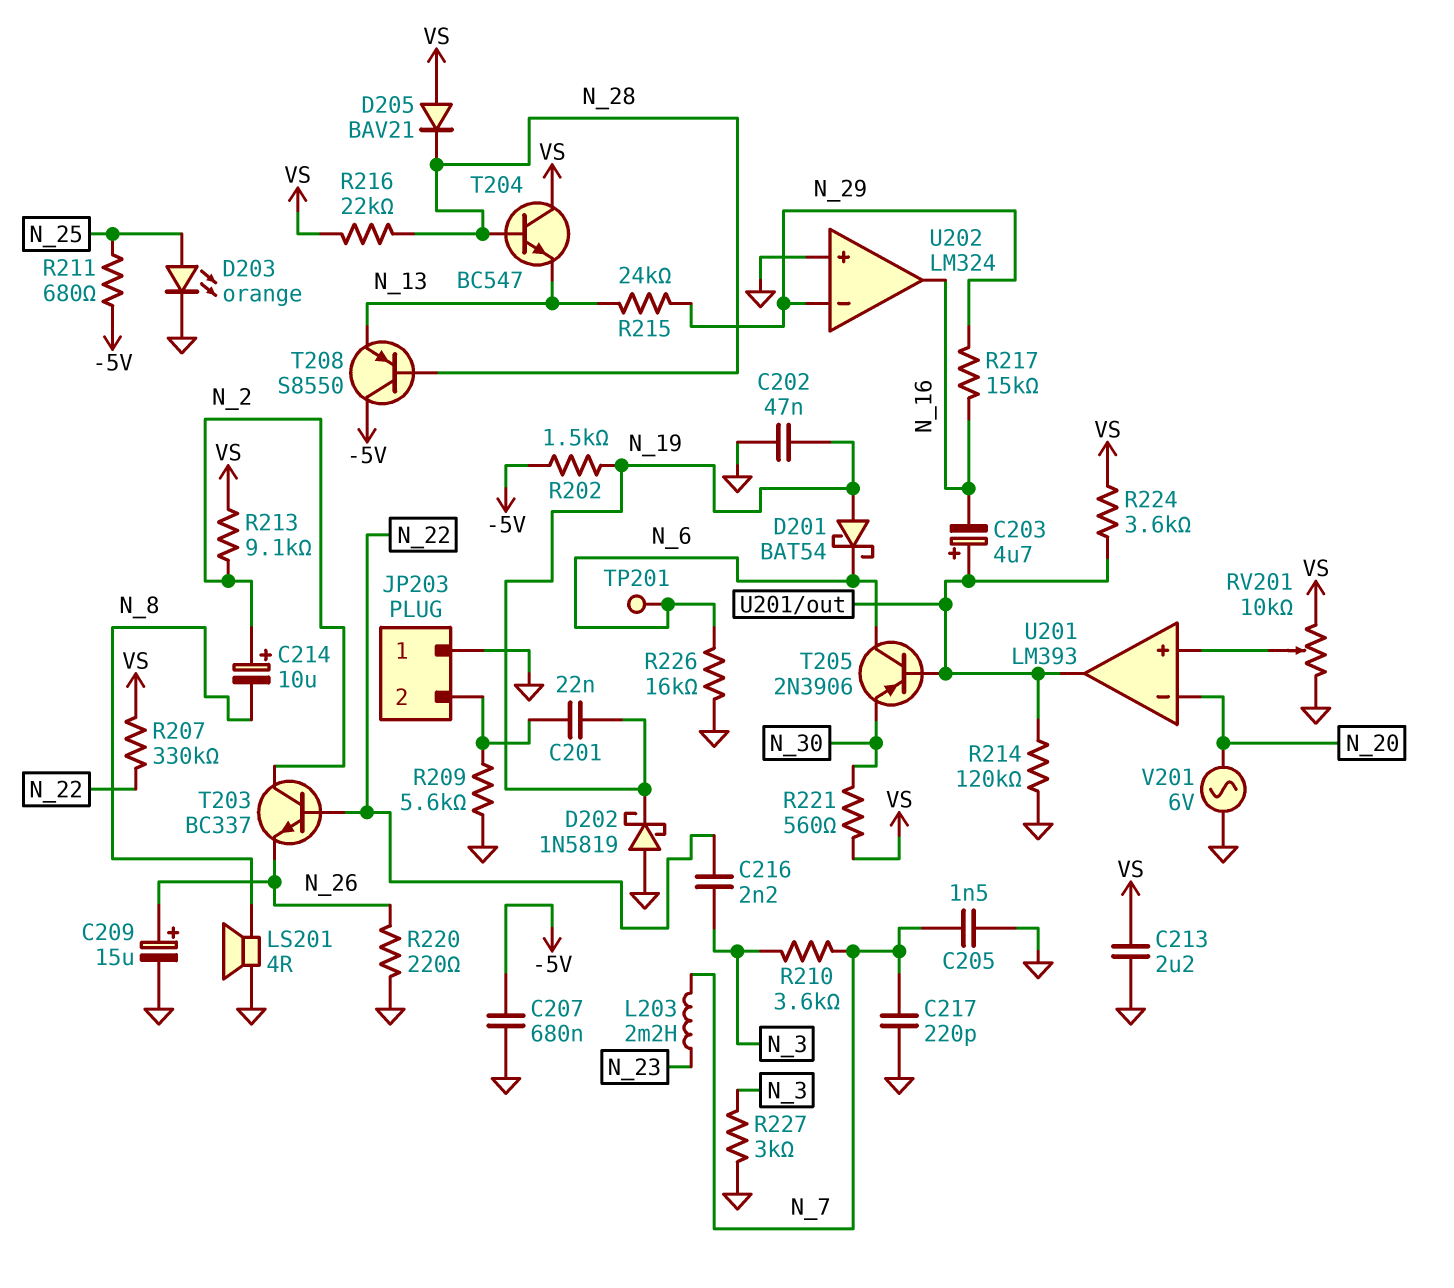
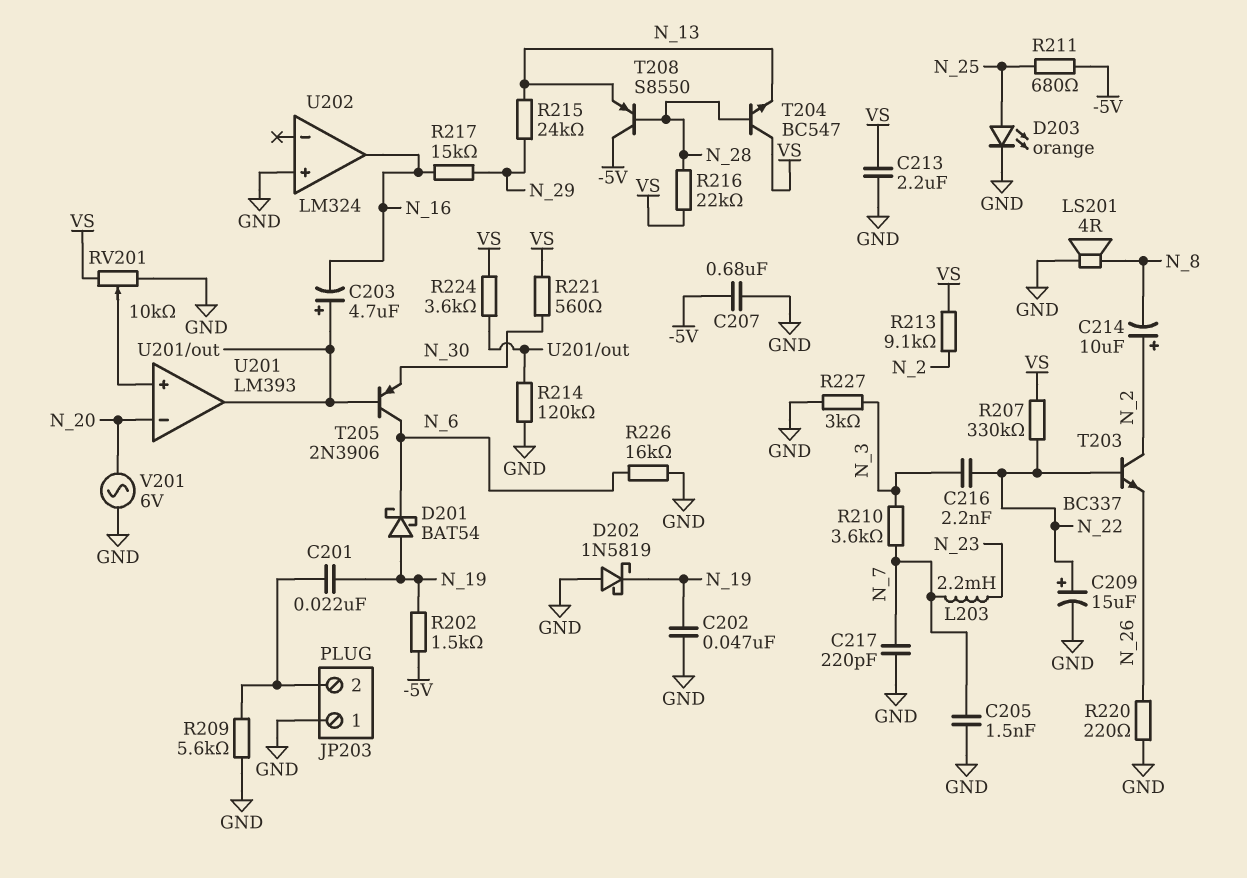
C209: 15uF (plus N_26, minus GND) -> 15uF (plus N_22, minus GND)
D205: diode BAV21 (A VS, K N_28) -> none
TP201: test point (N_6) -> none
U202 pin in-: N_29 -> none

